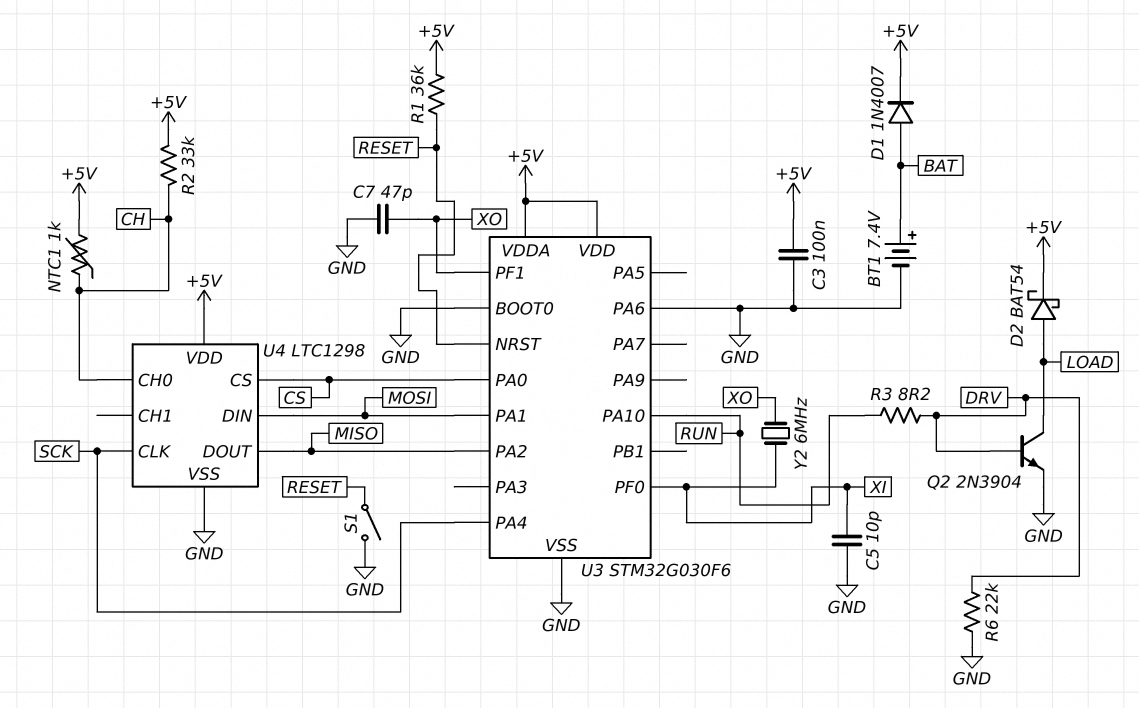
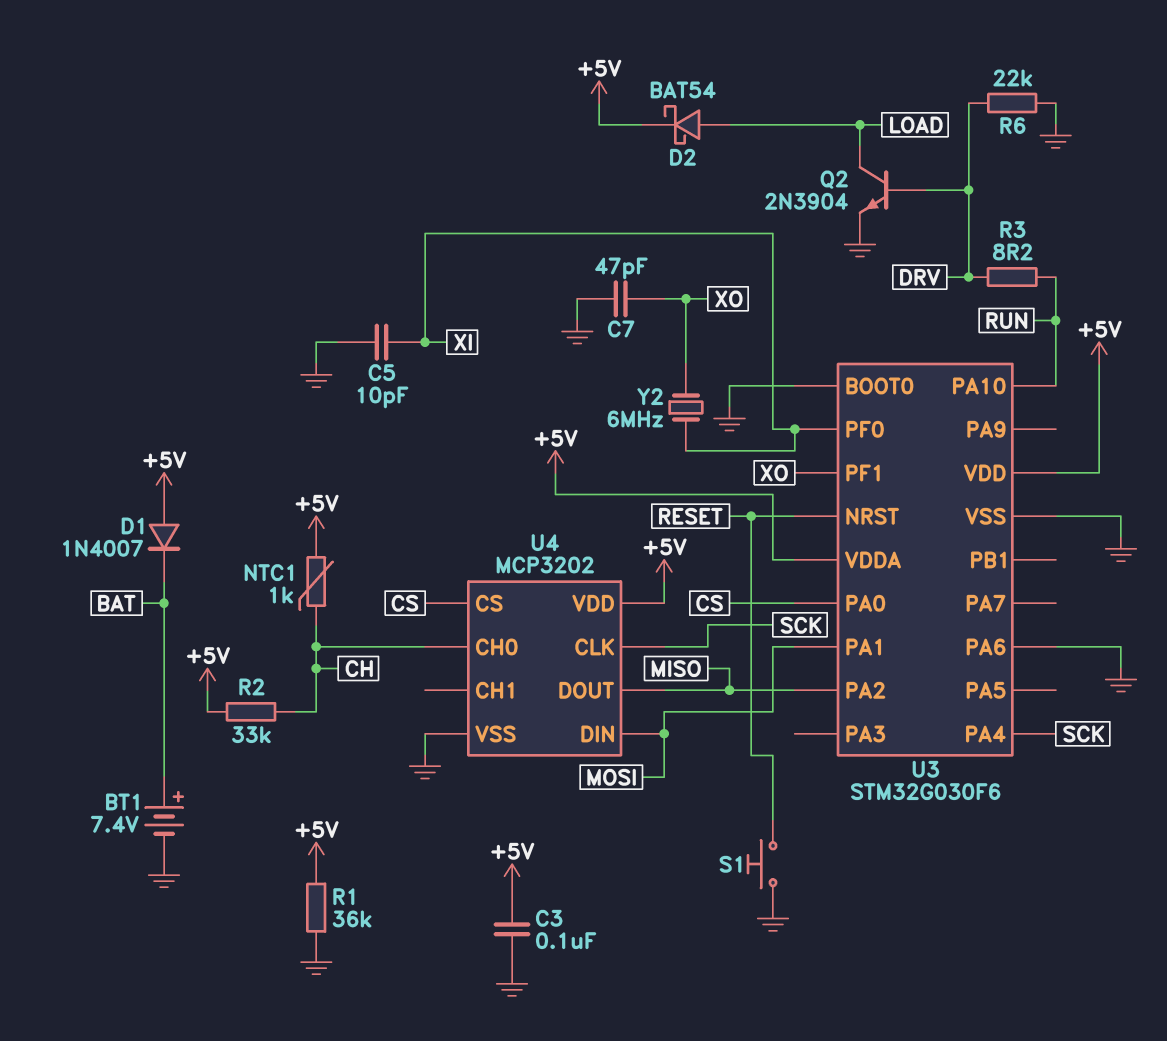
D1: diode 1N4007 (A BAT, K +5V) -> diode 1N4007 (A +5V, K BAT)
R1: 36k (+5V, RESET) -> 36k (+5V, GND)
S1: switch (GND, RESET) -> button (GND, RESET)
U4: LTC1298 -> MCP3202

